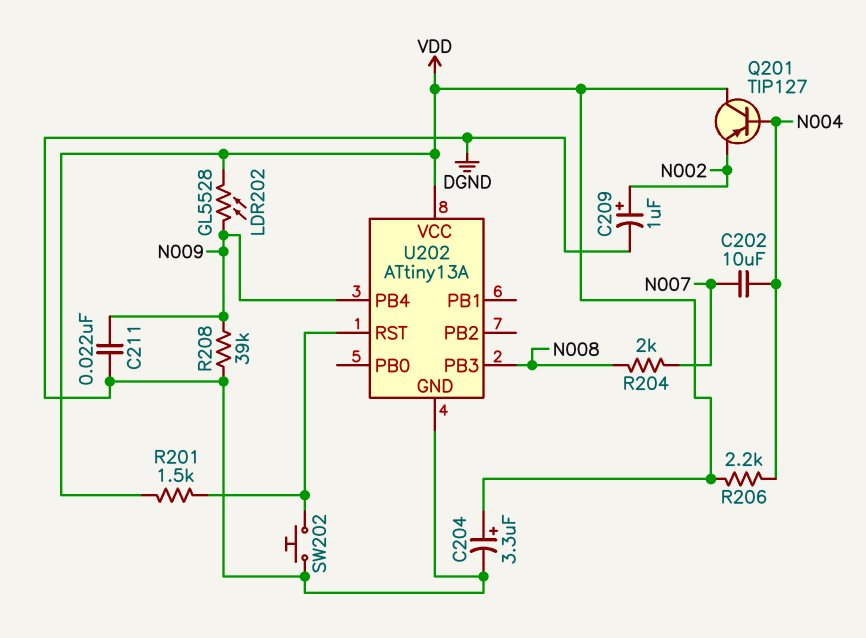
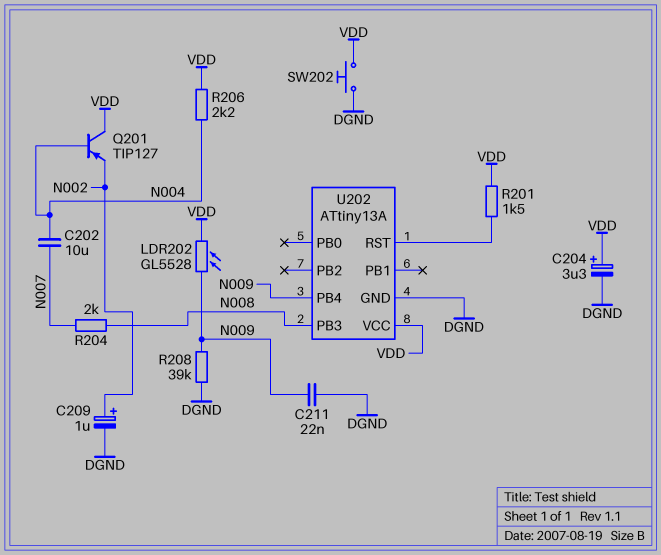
SW202: button (DGND, U202/RST) -> button (DGND, VDD)

